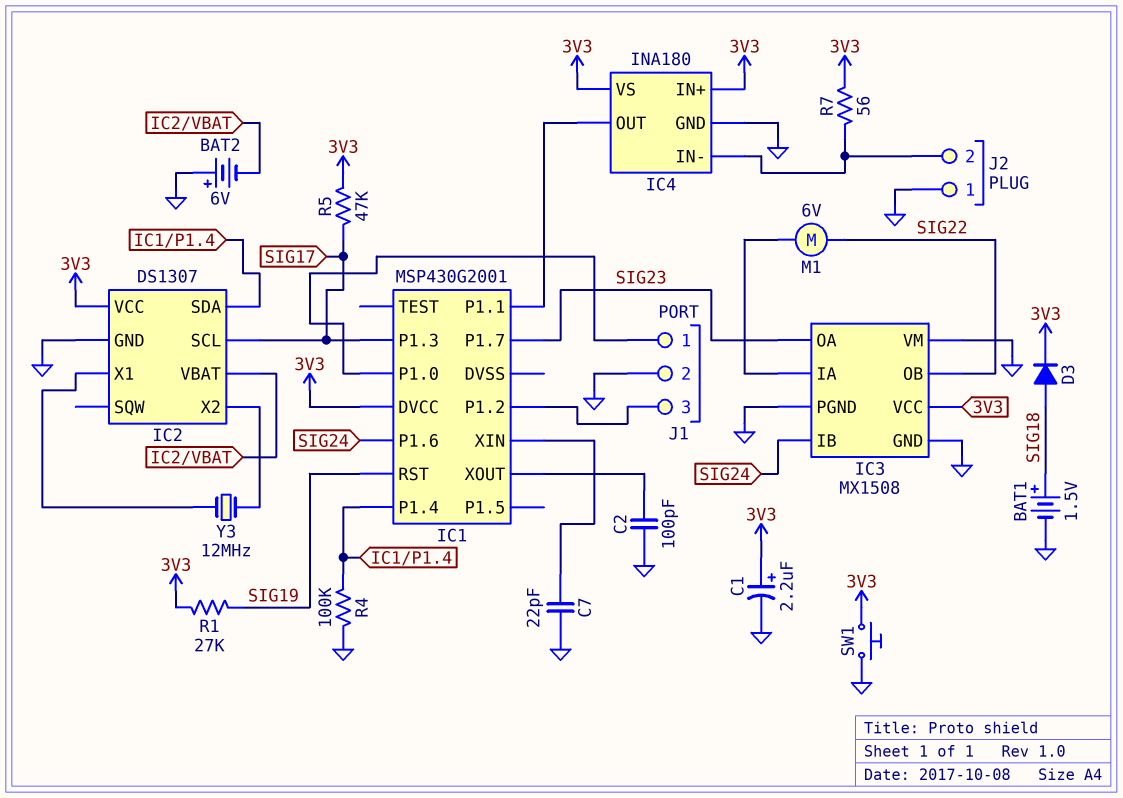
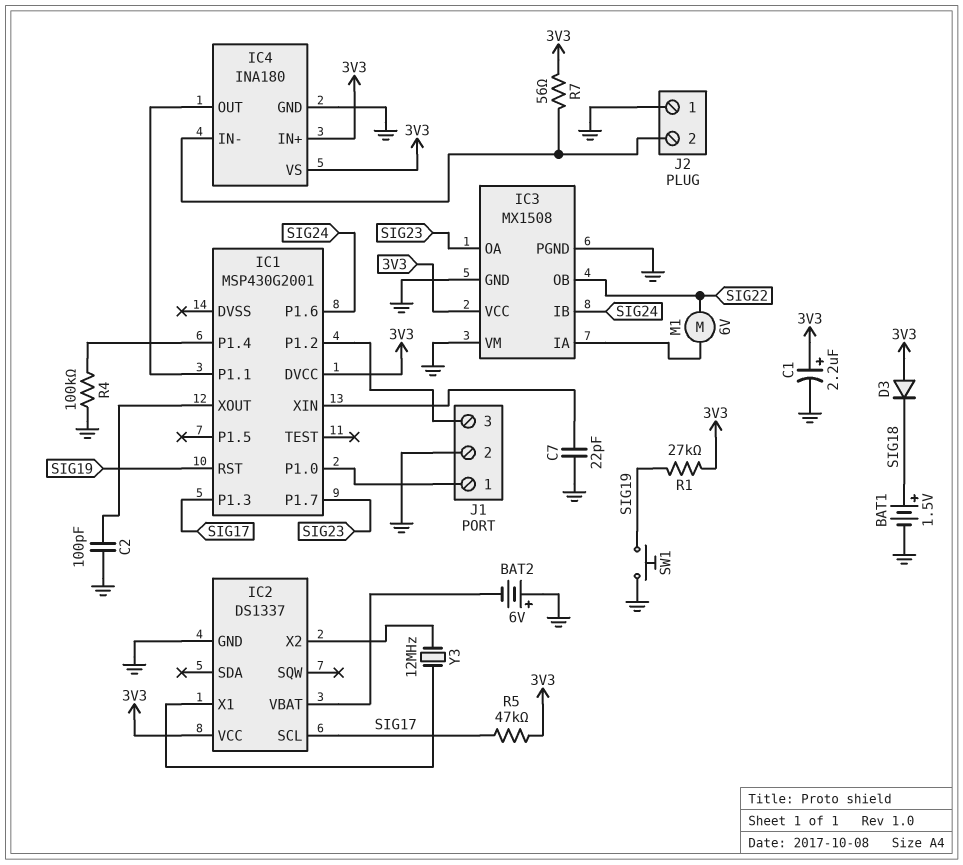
D3: diode (A SIG18, K 3V3) -> diode (A 3V3, K SIG18)
IC2: DS1307 -> DS1337
IC2 pin SDA: IC1/P1.4 -> none
SW1: button (3V3, GND) -> button (GND, SIG19)

